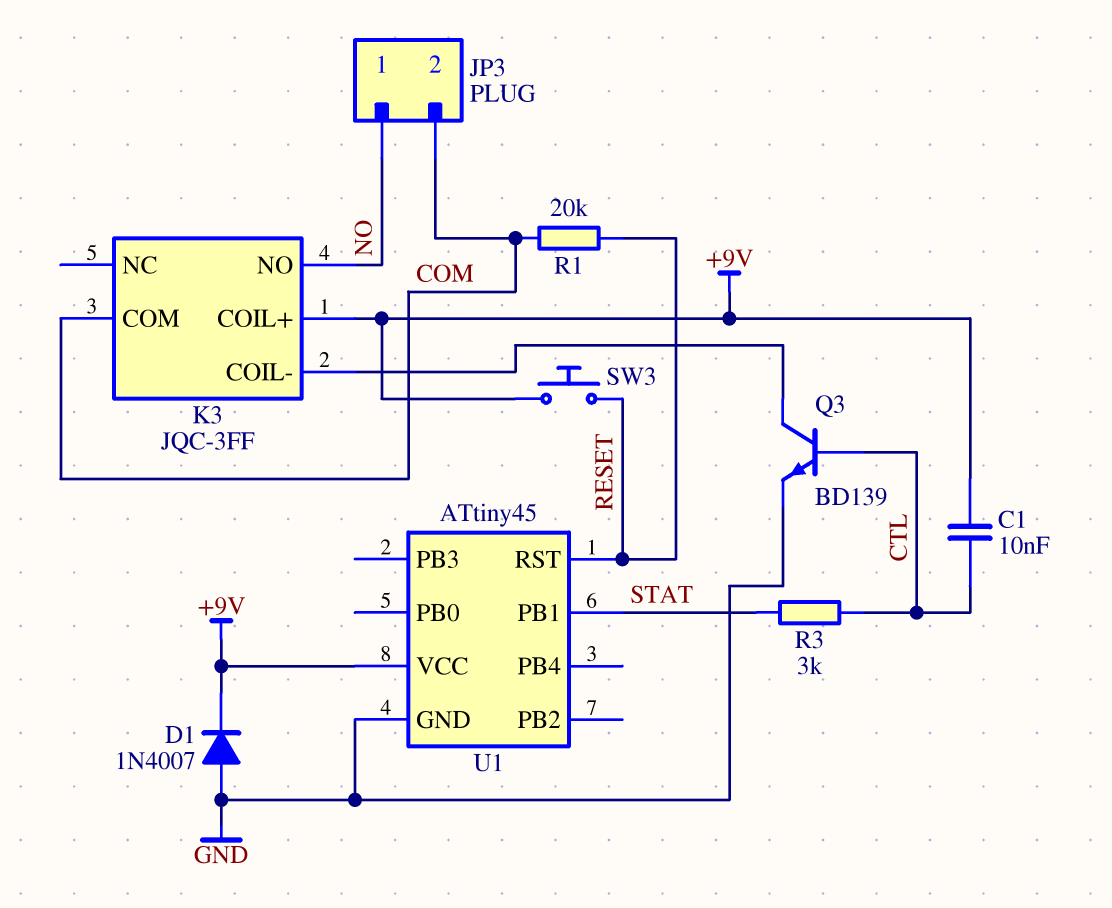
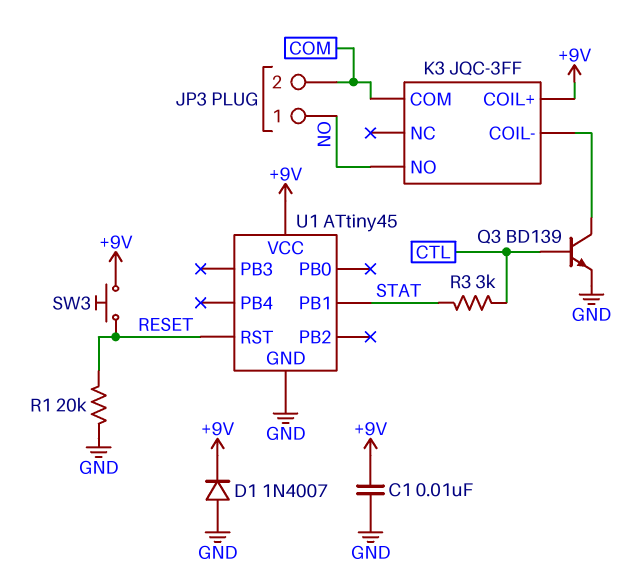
C1: 10nF (+9V, CTL) -> 10nF (+9V, GND)
R1: 20k (COM, RESET) -> 20k (GND, RESET)

